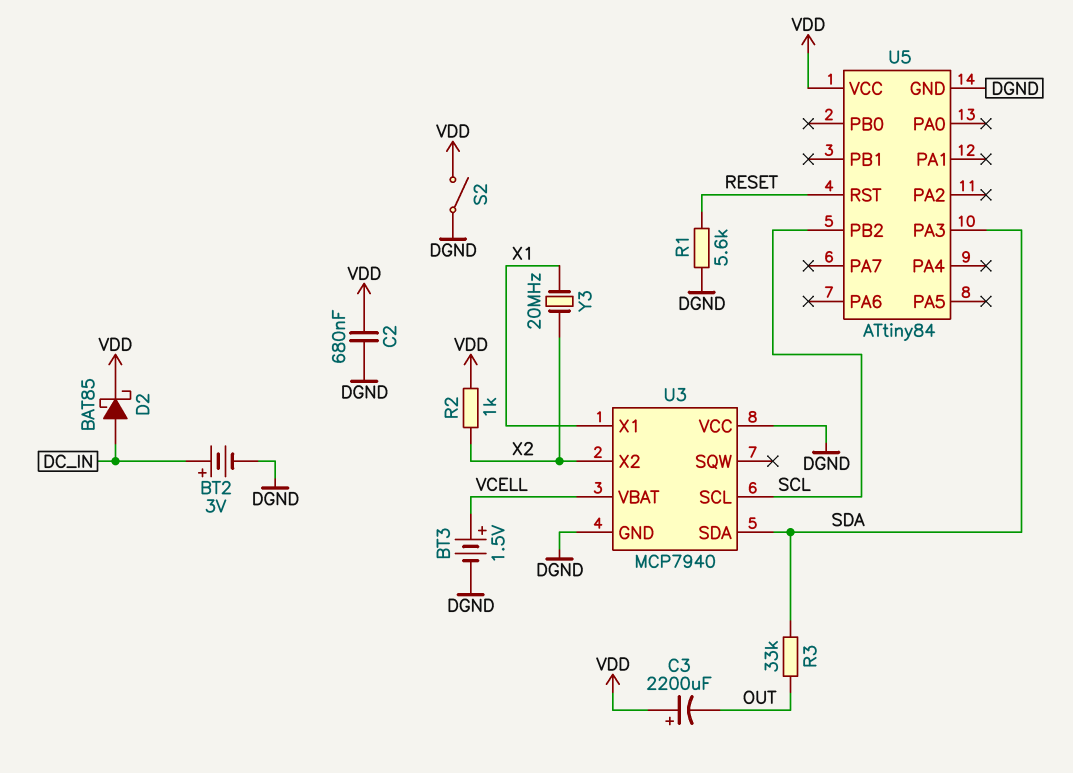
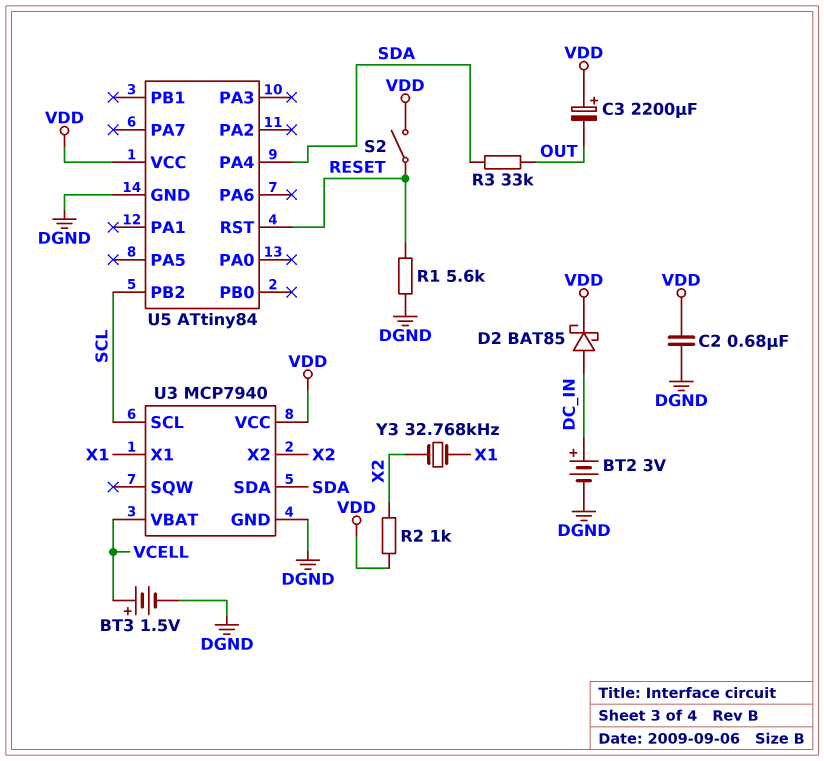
S2: switch (DGND, VDD) -> switch (RESET, VDD)
U3 pin VCC: DGND -> VDD
U5 pin PA3: SDA -> none
U5 pin PA4: none -> SDA
Y3: 20MHz (X1, X2) -> 32.768kHz (X1, X2)

